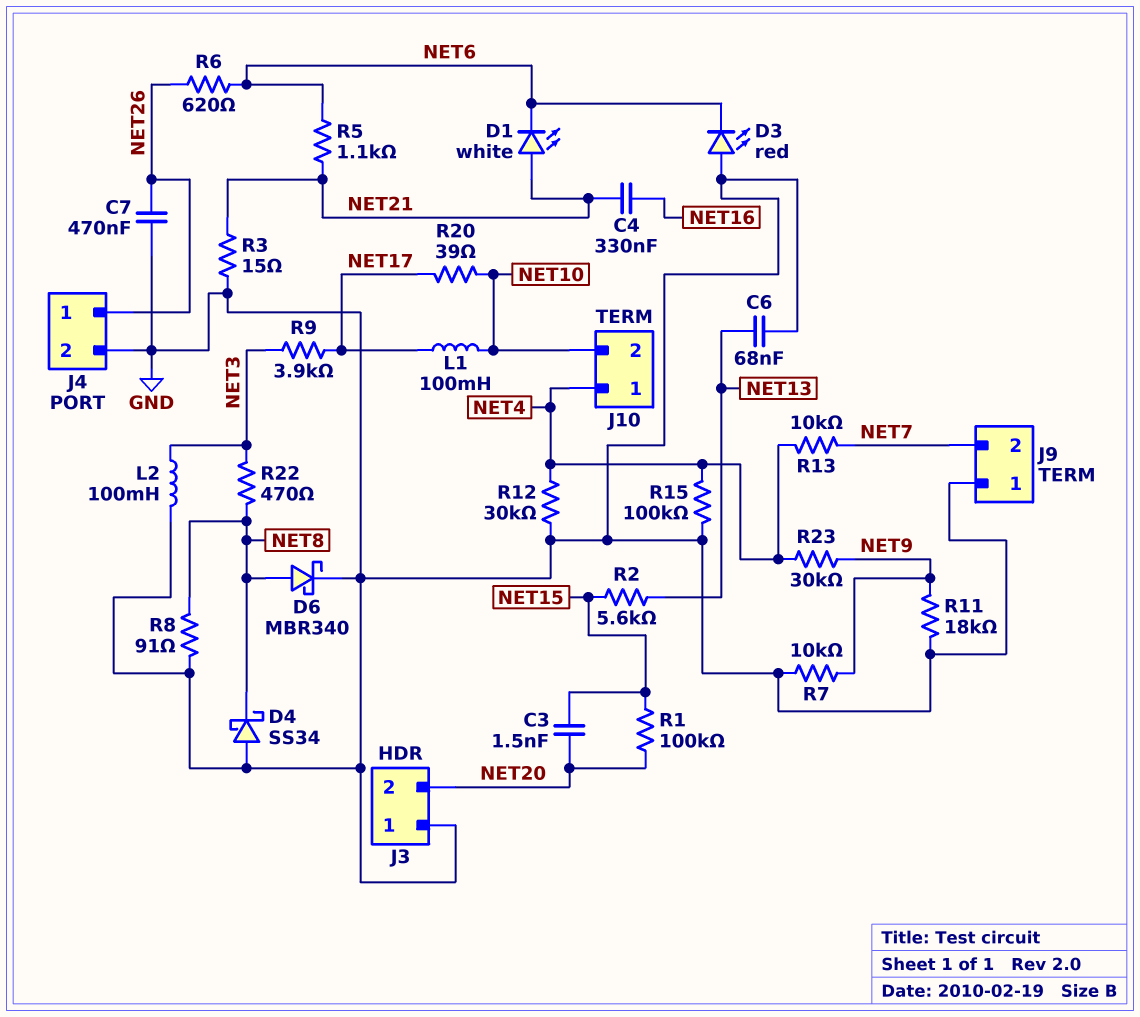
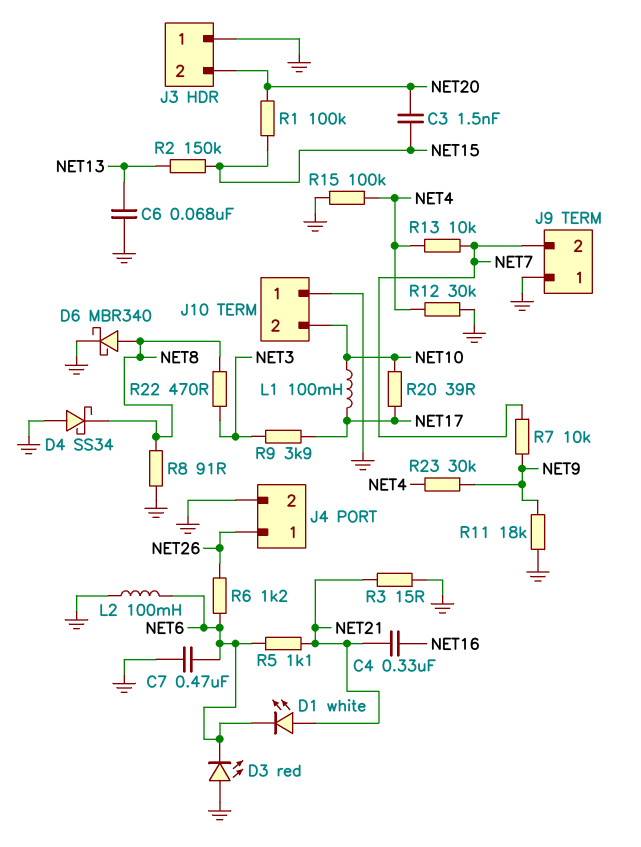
C7: 470nF (GND, NET26) -> 470nF (GND, NET6)
J10 pin 1: NET4 -> GND
L2: 100mH (GND, NET3) -> 100mH (GND, NET6)
R2: 5.6k (NET13, NET15) -> 150k (NET13, NET15)
R6: 620 (NET6, NET26) -> 1.2k (NET6, NET26)
R7: 10k (GND, NET9) -> 10k (NET7, NET9)

